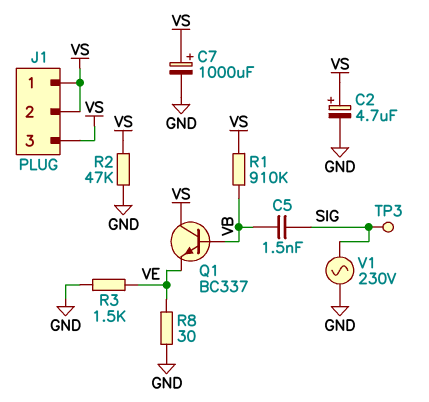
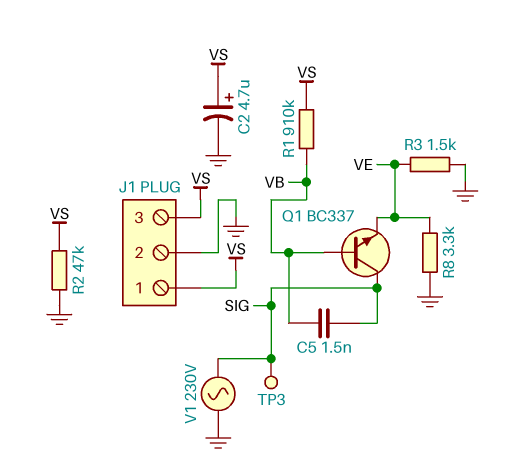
C7: 1000uF (plus VS, minus GND) -> none
J1 pin 2: VS -> GND
Q1: NPN BC337 (B VB, C VS, E VE) -> NPN BC337 (B VB, C SIG, E VE)
R8: 30 (GND, VE) -> 3.3k (GND, VE)

